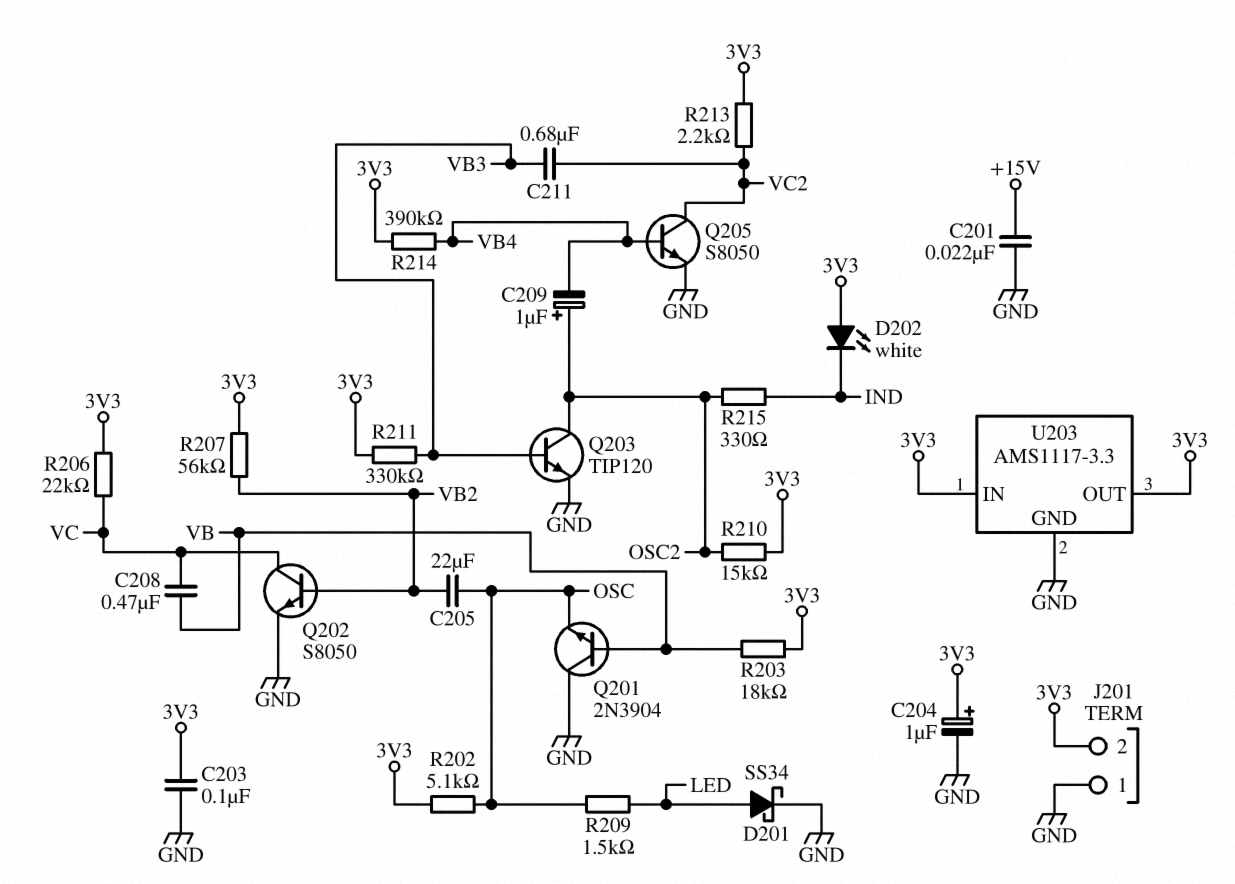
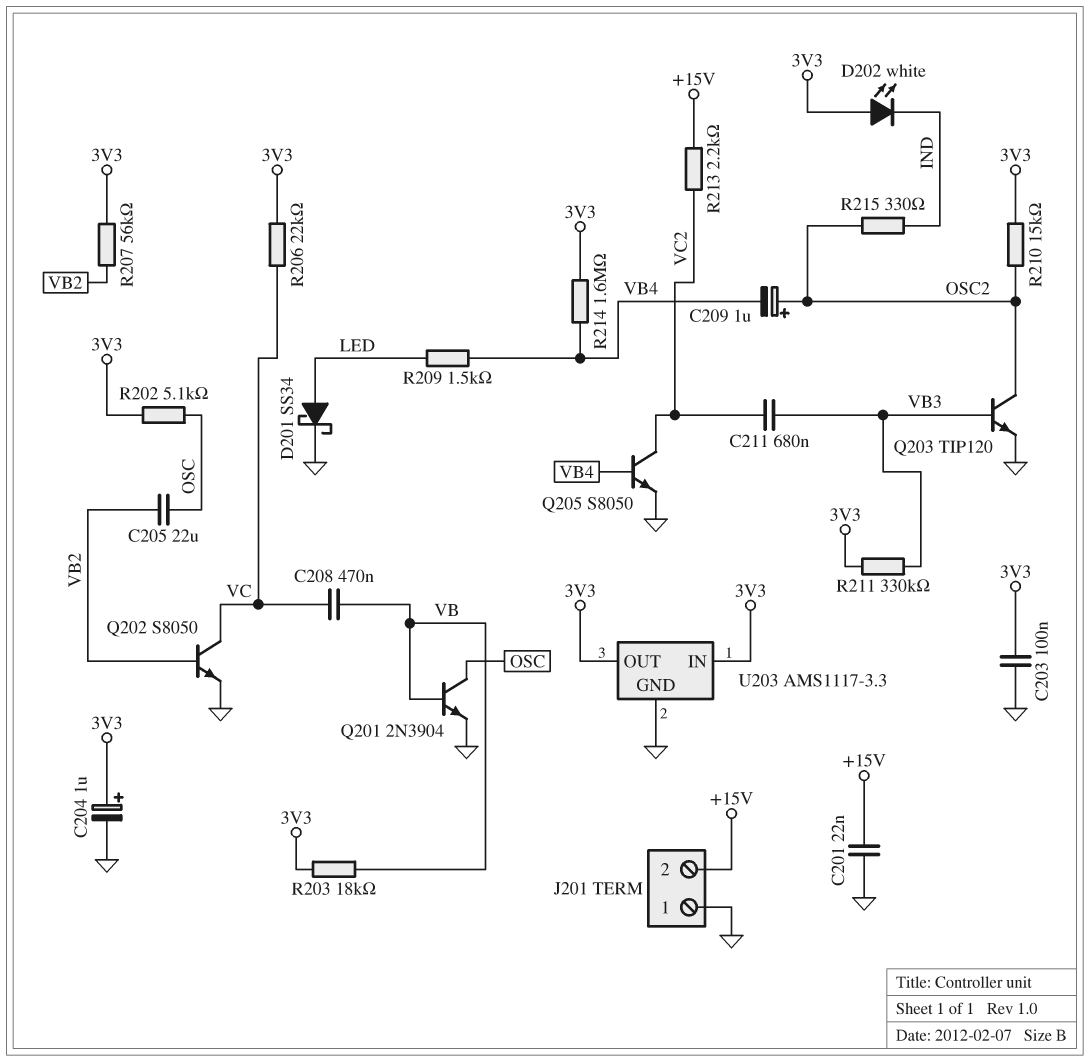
J201 pin 2: 3V3 -> +15V
Q201: NPN 2N3904 (B VB, C GND, E OSC) -> NPN 2N3904 (B VB, C OSC, E GND)
R209: 1.5k (LED, OSC) -> 1.5k (LED, VB4)
R213: 2.2k (3V3, VC2) -> 2.2k (+15V, VC2)
R214: 390k (3V3, VB4) -> 1.6M (3V3, VB4)

